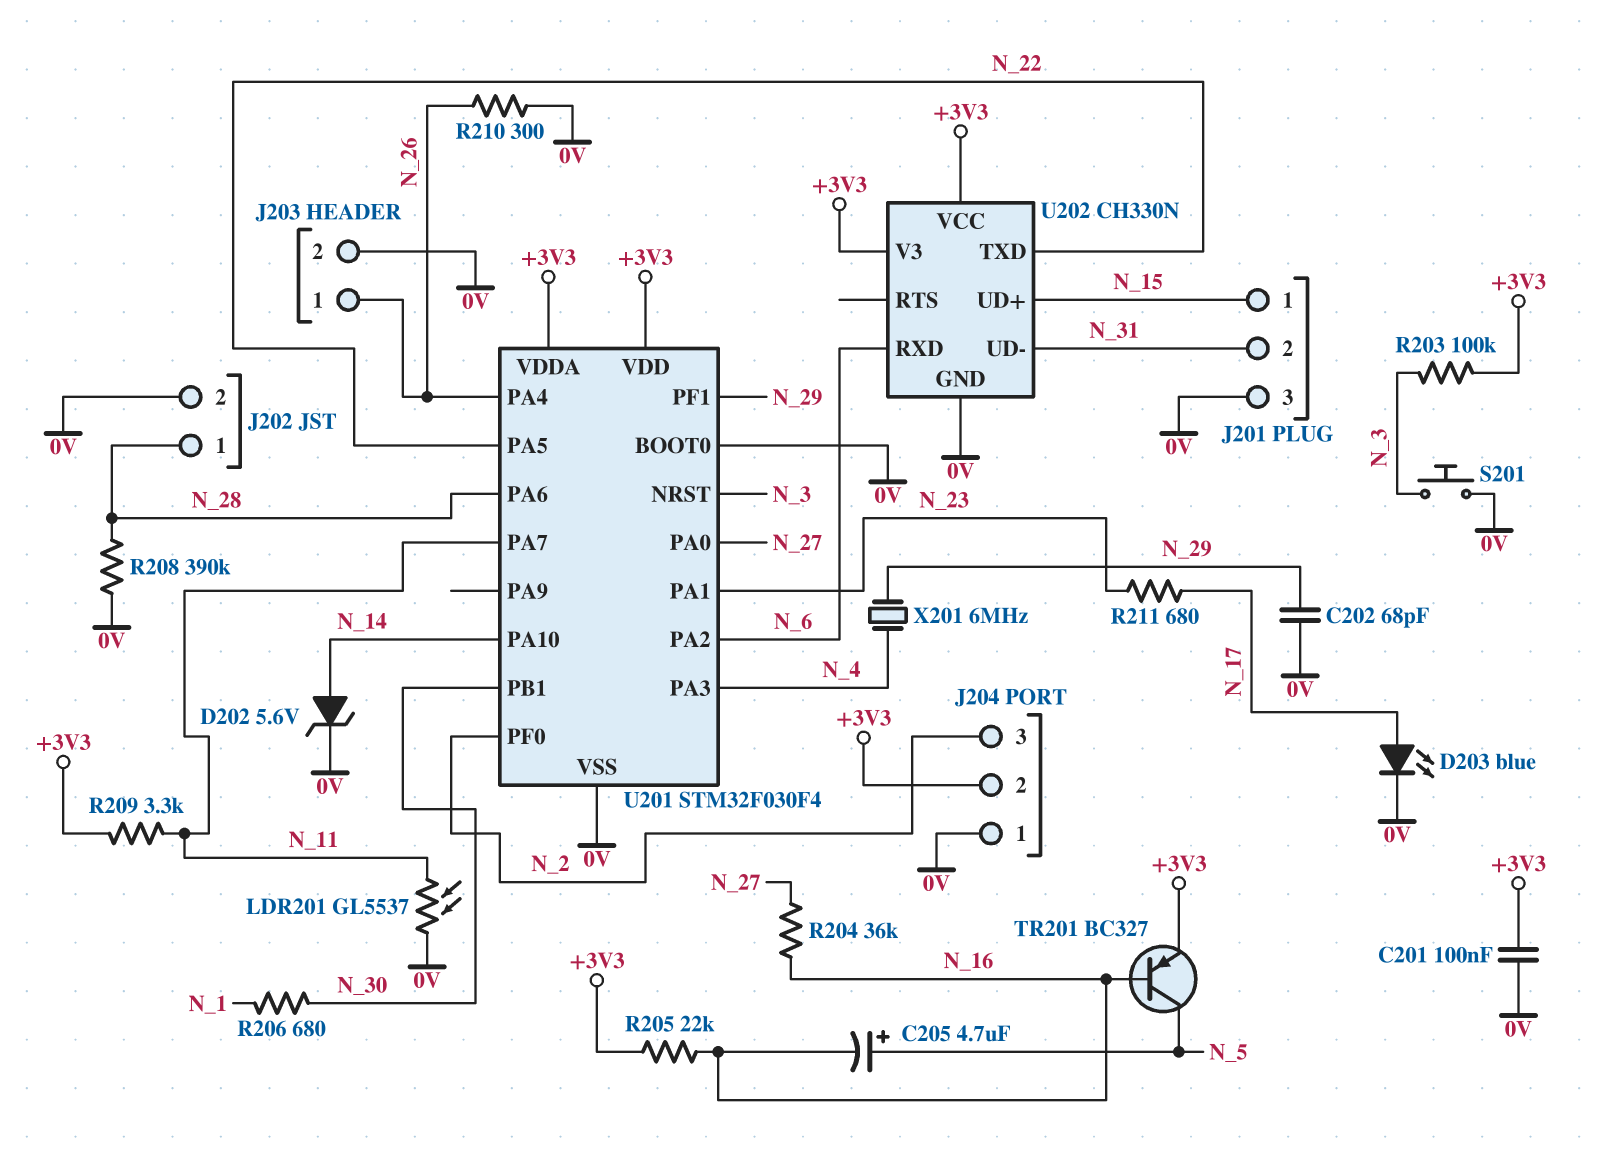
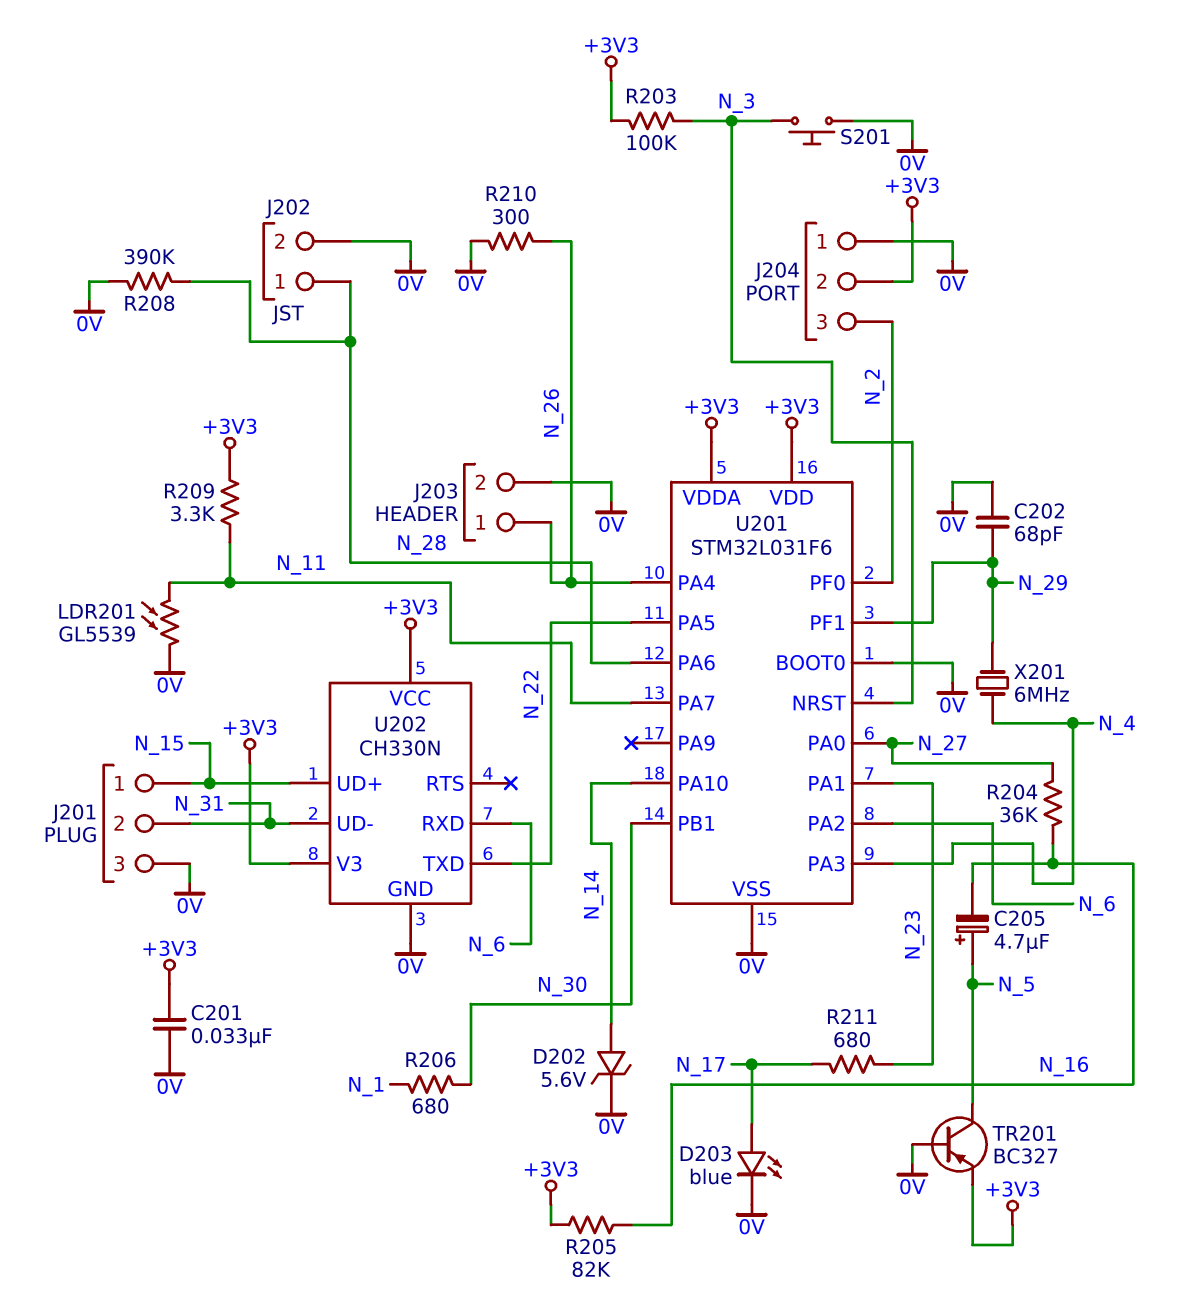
C201: 100nF (+3V3, 0V) -> 33nF (+3V3, 0V)
LDR201: GL5537 (0V, N_11) -> GL5539 (0V, N_11)
R205: 22k (+3V3, N_16) -> 82k (+3V3, N_16)
TR201: PNP BC327 (B N_16, C N_5, E +3V3) -> PNP BC327 (B 0V, C N_5, E +3V3)
U201: STM32F030F4 -> STM32L031F6

